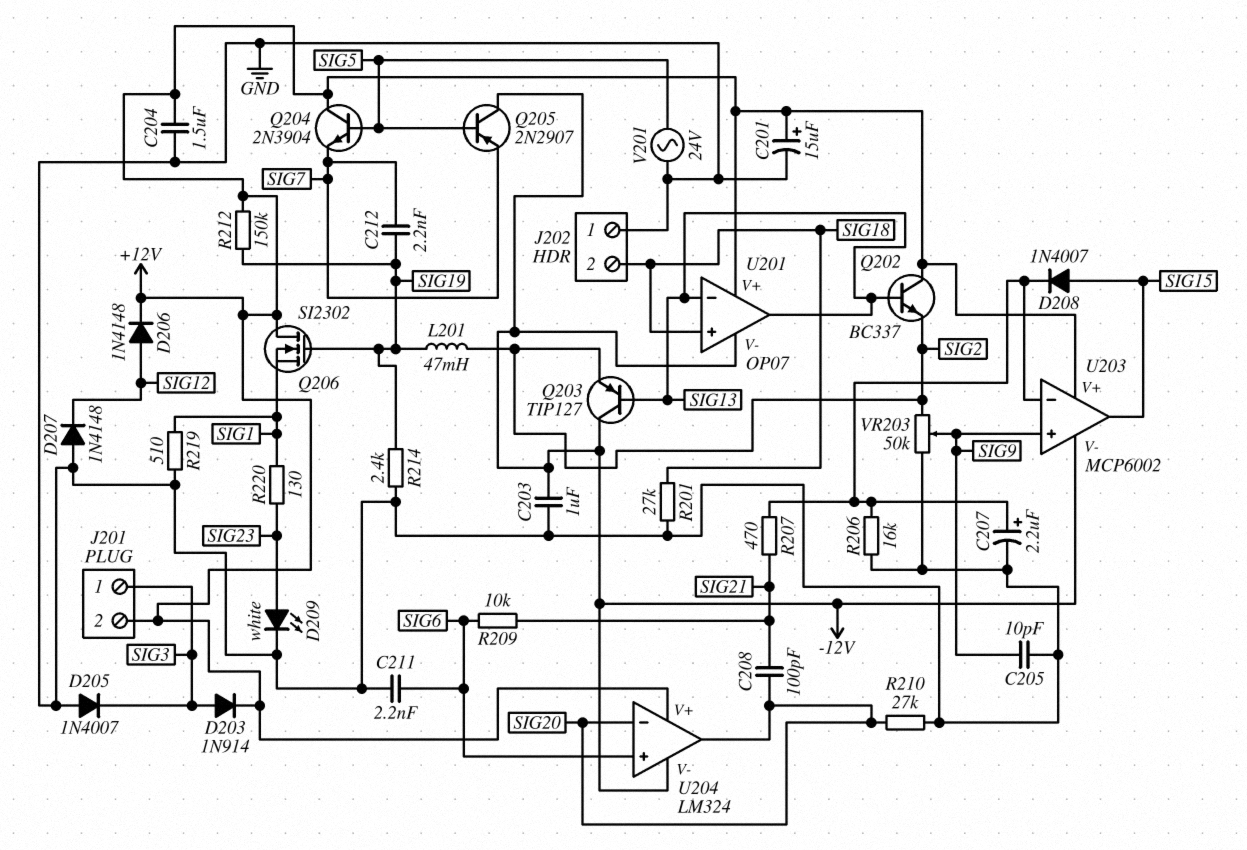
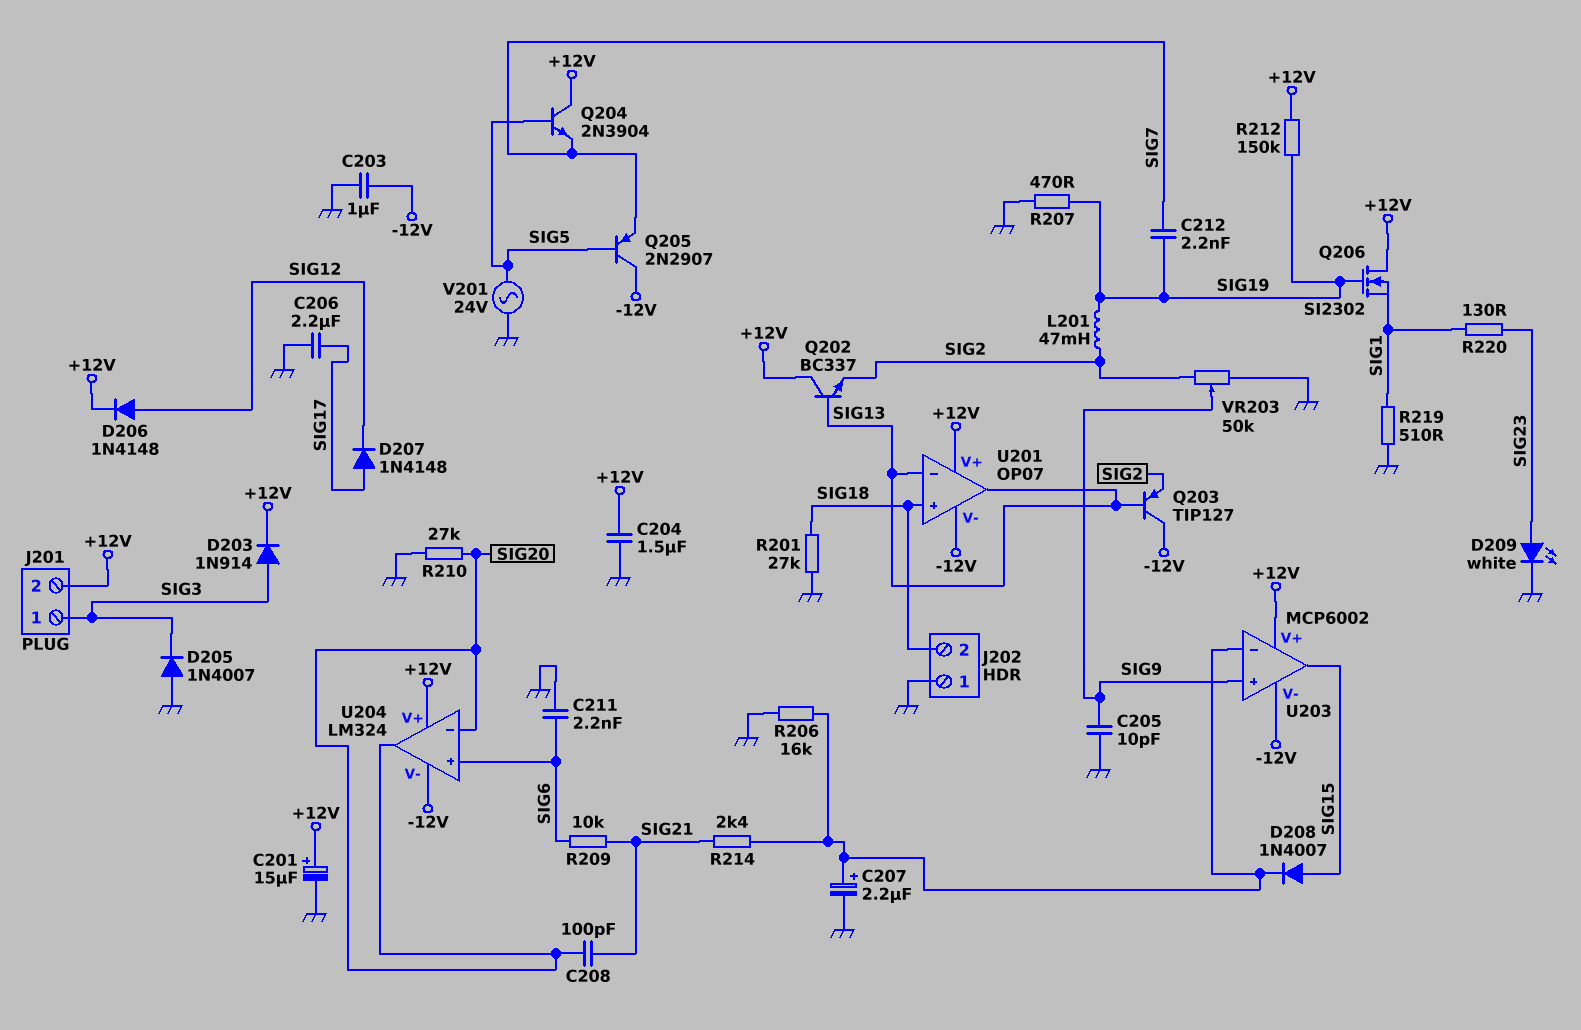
C206: none -> 2.2uF (GND, SIG17)
D207: diode 1N4148 (A GND, K SIG12) -> diode 1N4148 (A SIG17, K SIG12)
R207: 470 (SIG21, U203/in-) -> 470 (GND, SIG19)
R214: 2.4k (GND, SIG19) -> 2.4k (SIG21, U203/in-)

